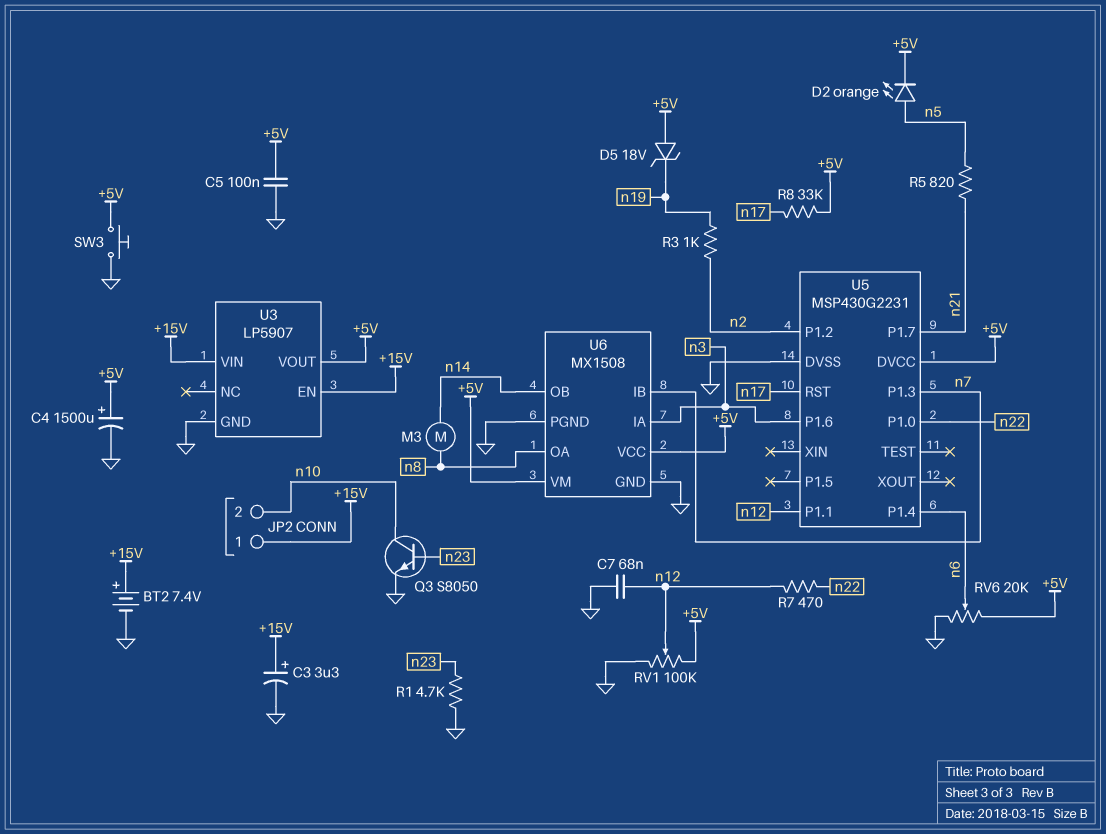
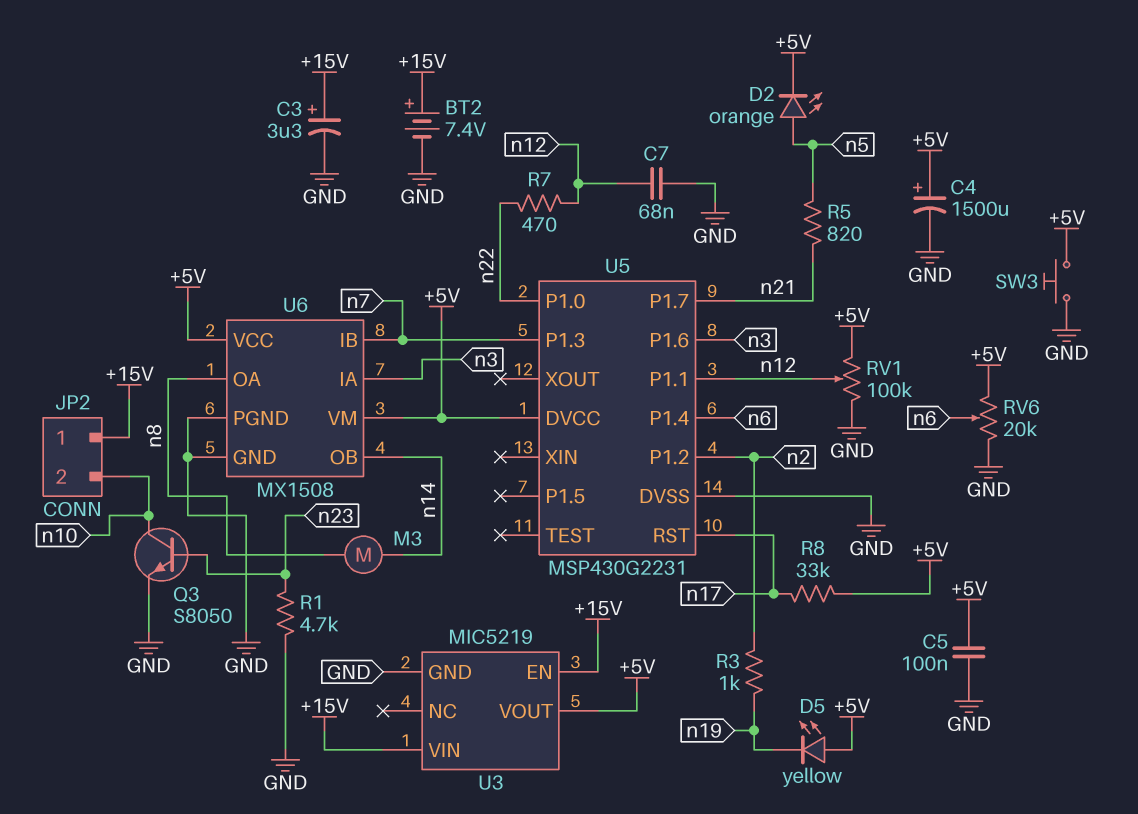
D5: zener 18V (A +5V, K n19) -> LED yellow (A +5V, K n19)
U3: LP5907 -> MIC5219

